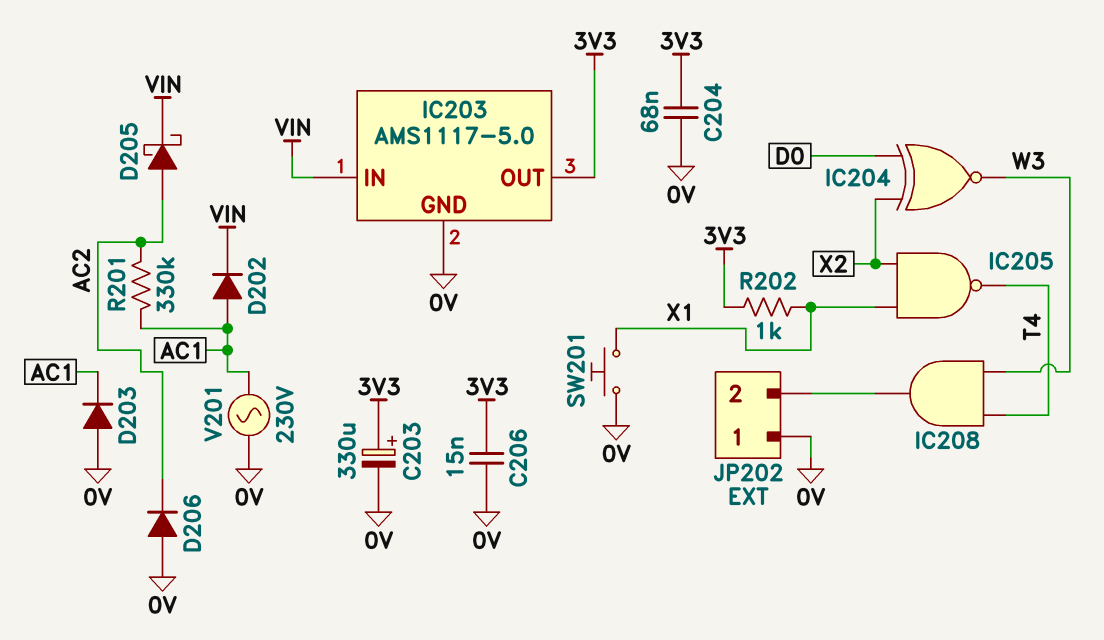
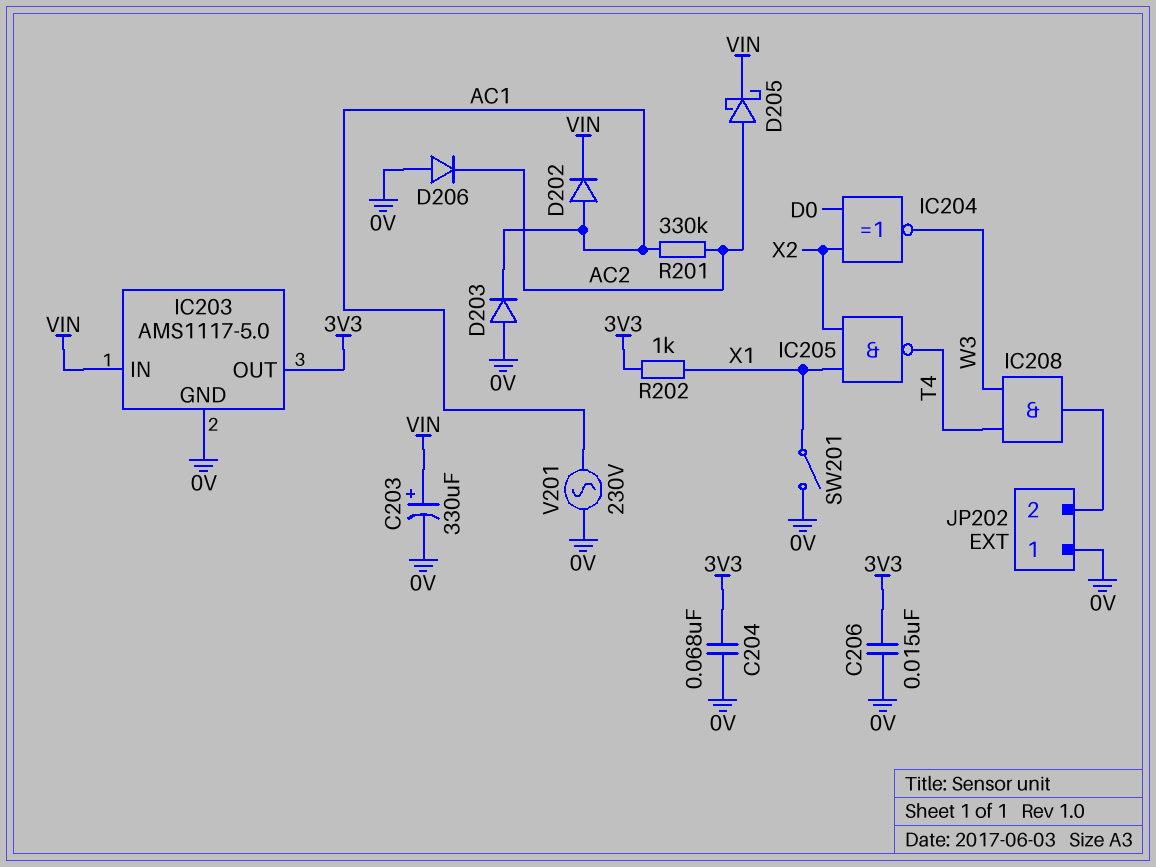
C203: 330uF (plus 3V3, minus 0V) -> 330uF (plus VIN, minus 0V)
SW201: button (0V, X1) -> switch (0V, X1)

